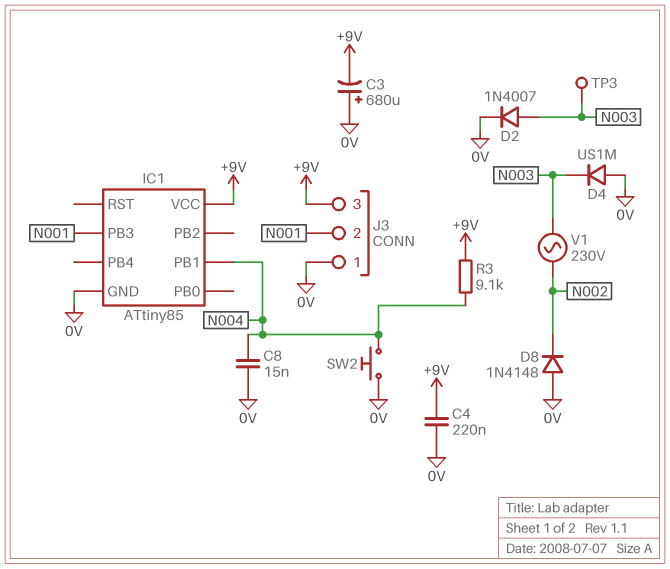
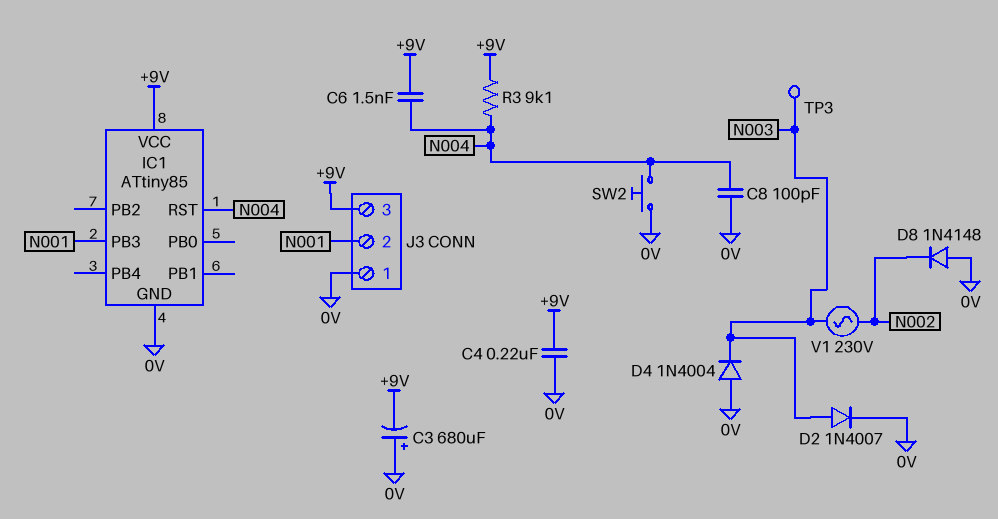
C6: none -> 1.5nF (+9V, N004)
C8: 15nF (0V, N004) -> 100pF (0V, N004)
D4: diode US1M (A 0V, K N003) -> diode 1N4004 (A 0V, K N003)
IC1 pin PB1: N004 -> none
IC1 pin RST: none -> N004

